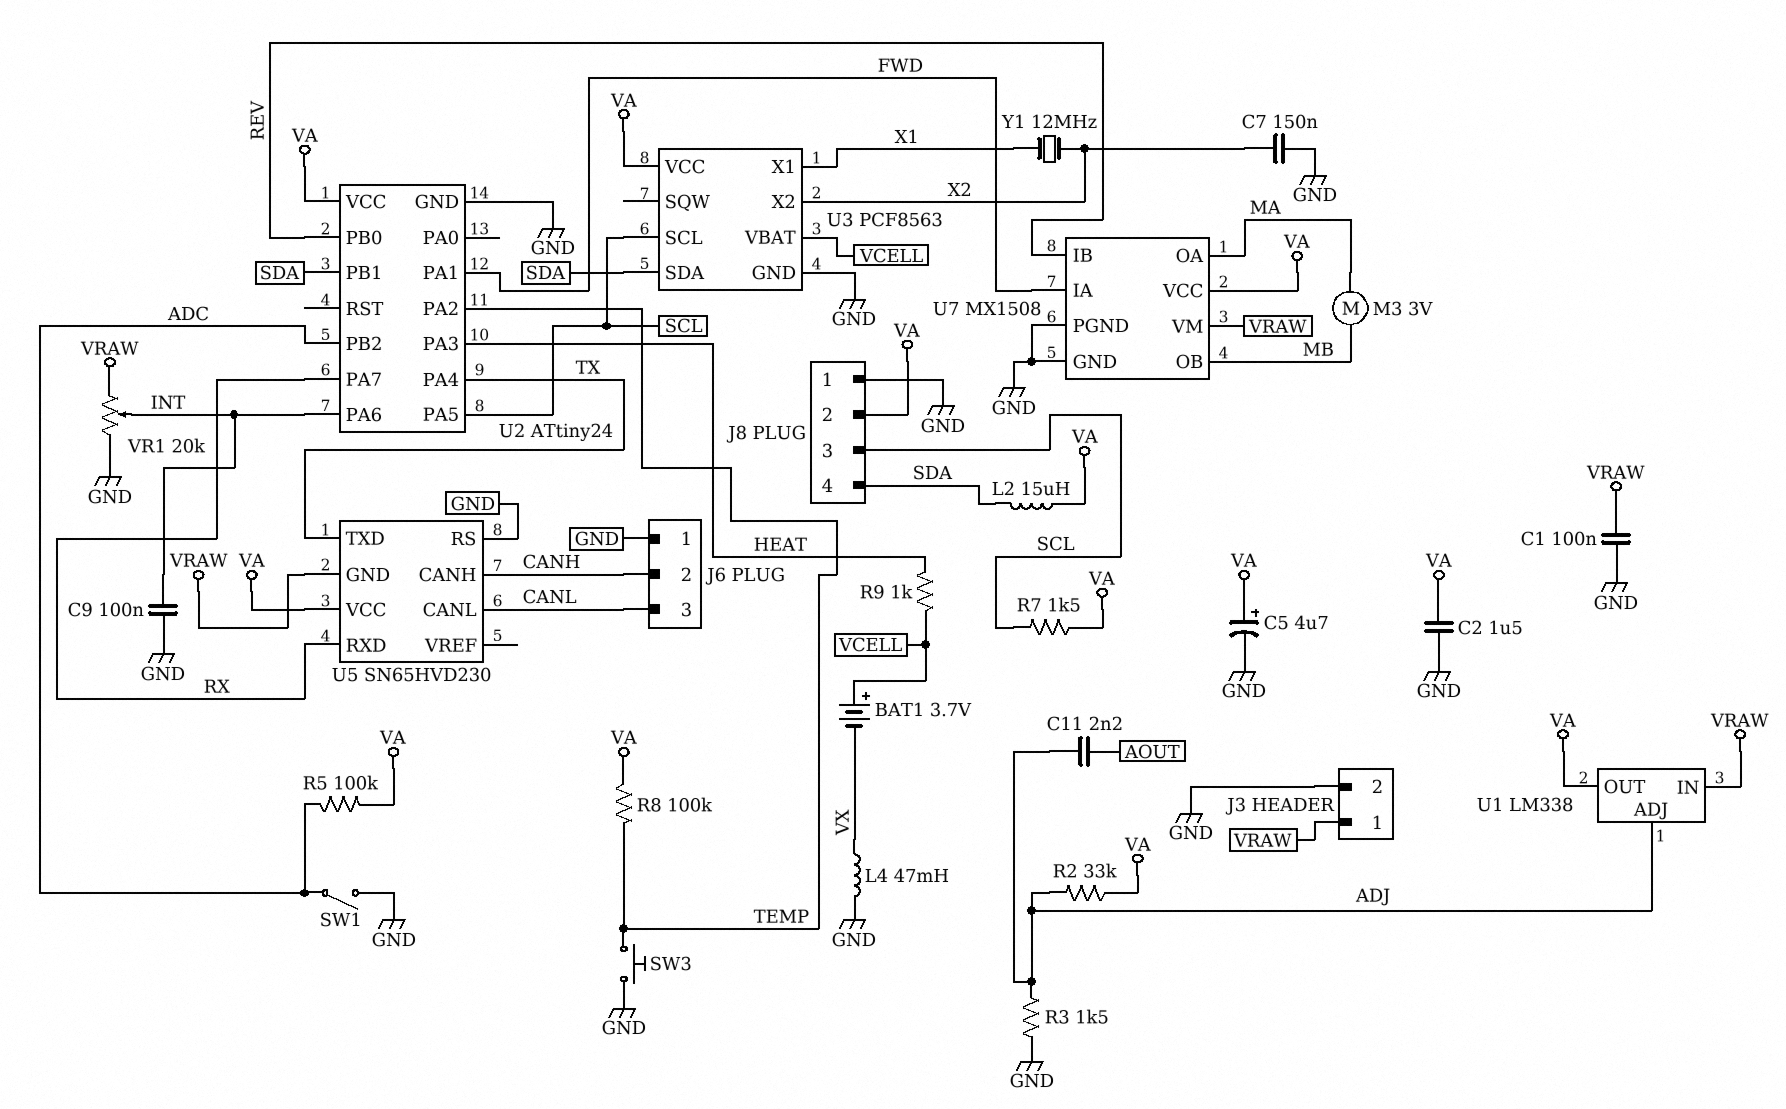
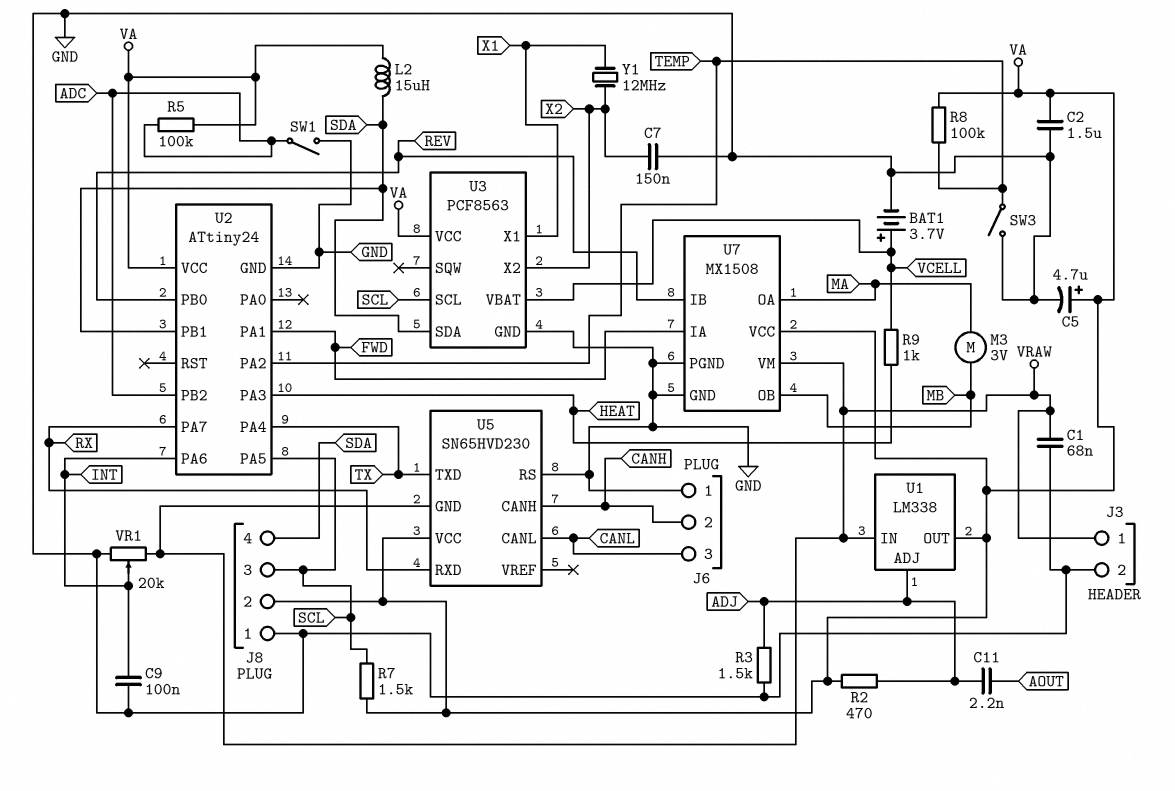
BAT1: 3.7V (plus VCELL, minus VX) -> 3.7V (plus VCELL, minus GND)
C1: 100nF (GND, VRAW) -> 68nF (GND, VRAW)
L4: 47mH (GND, VX) -> none
R2: 33k (ADJ, VA) -> 470 (ADJ, VA)
SW3: button (GND, TEMP) -> switch (GND, TEMP)

